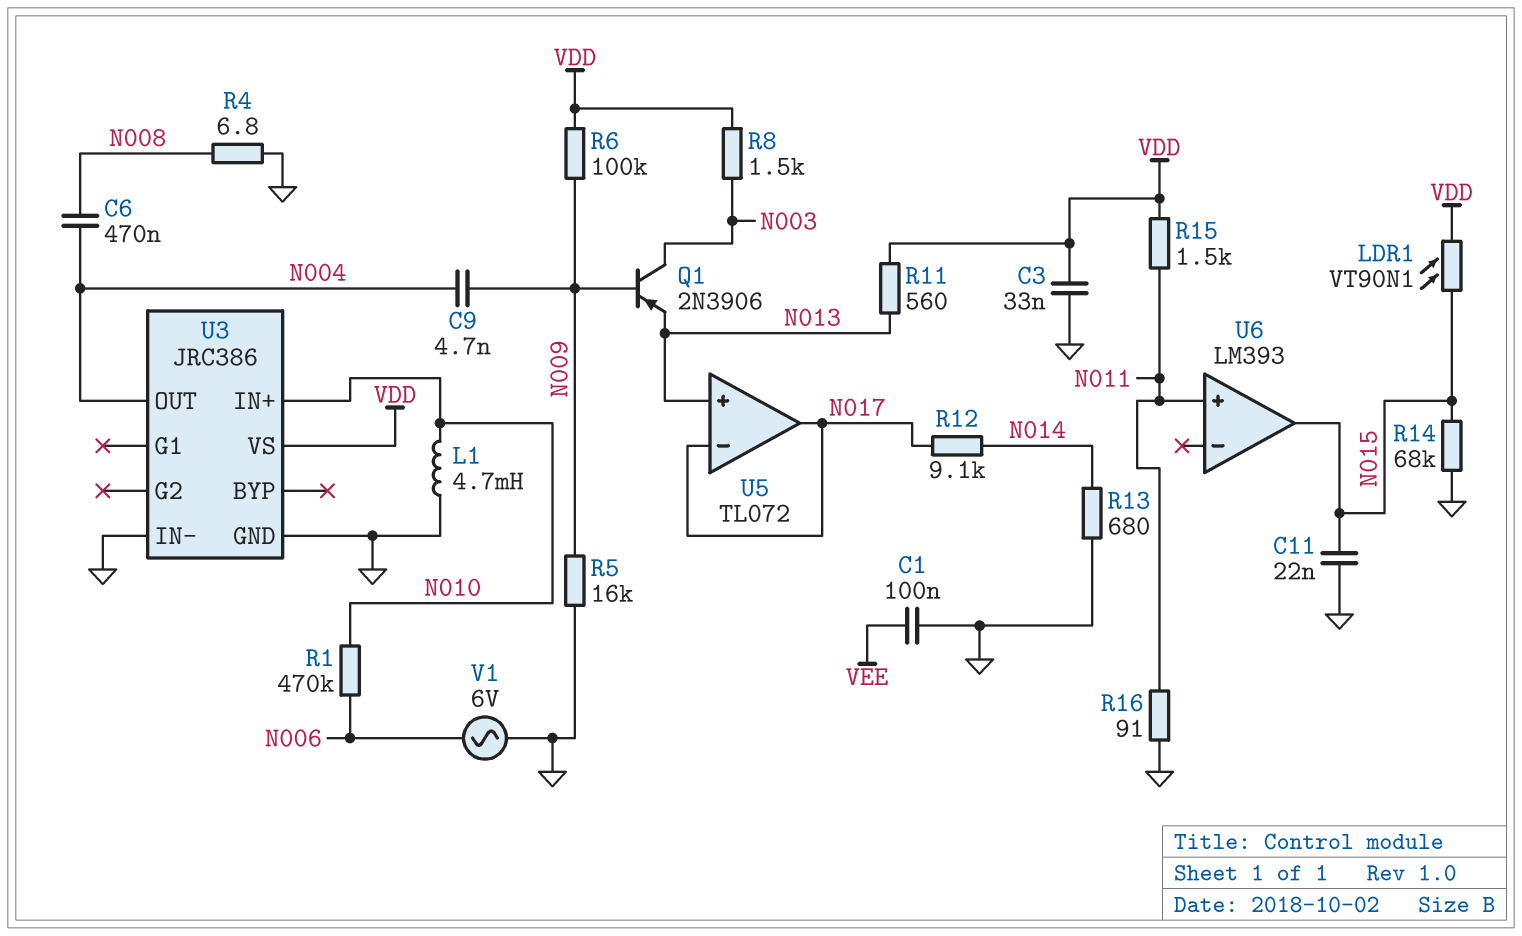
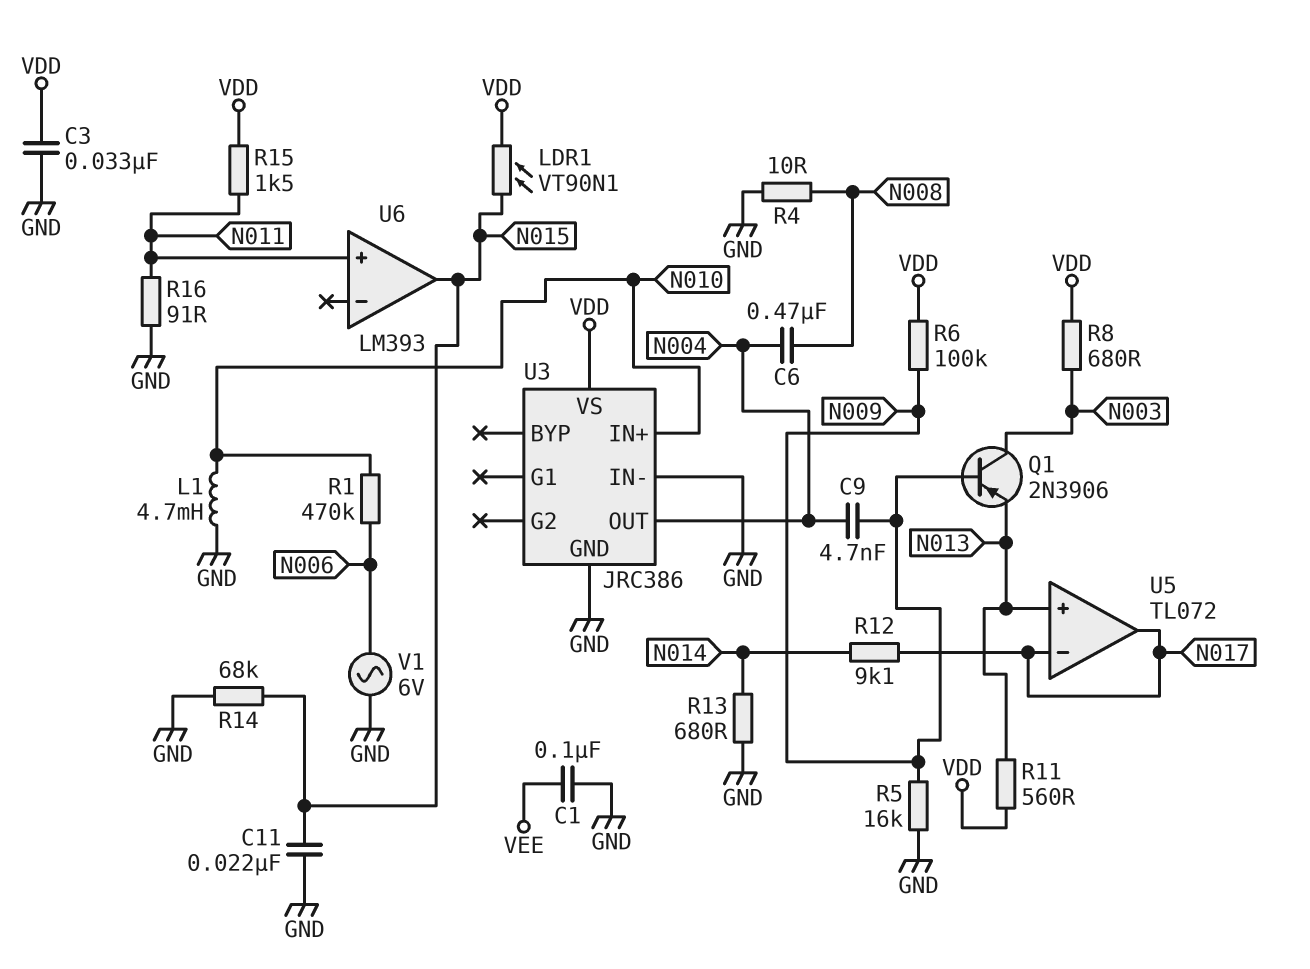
R4: 6.8 (GND, N008) -> 10 (GND, N008)
R8: 1.5k (N003, VDD) -> 680 (N003, VDD)

